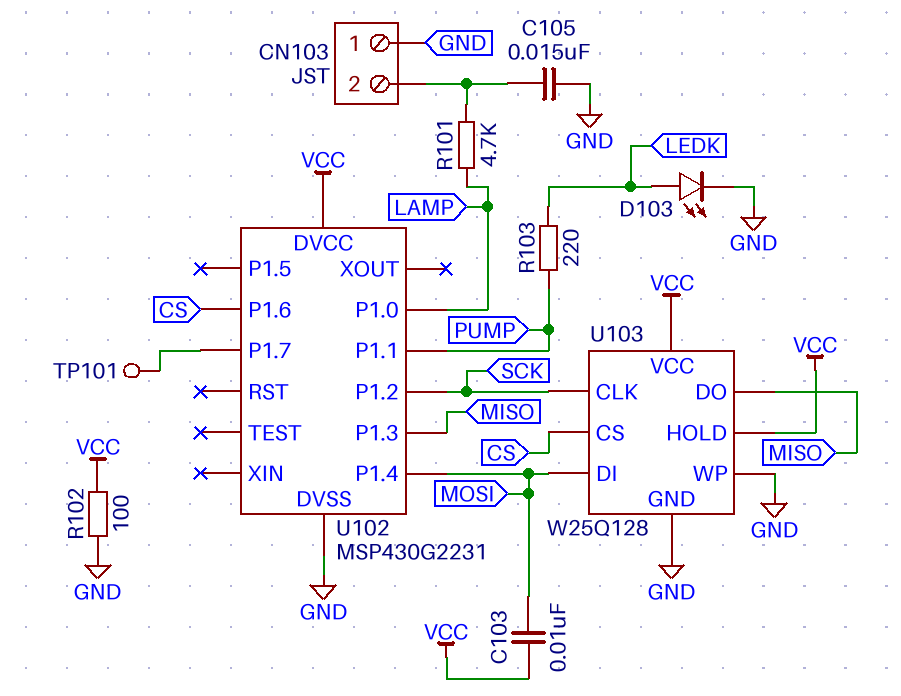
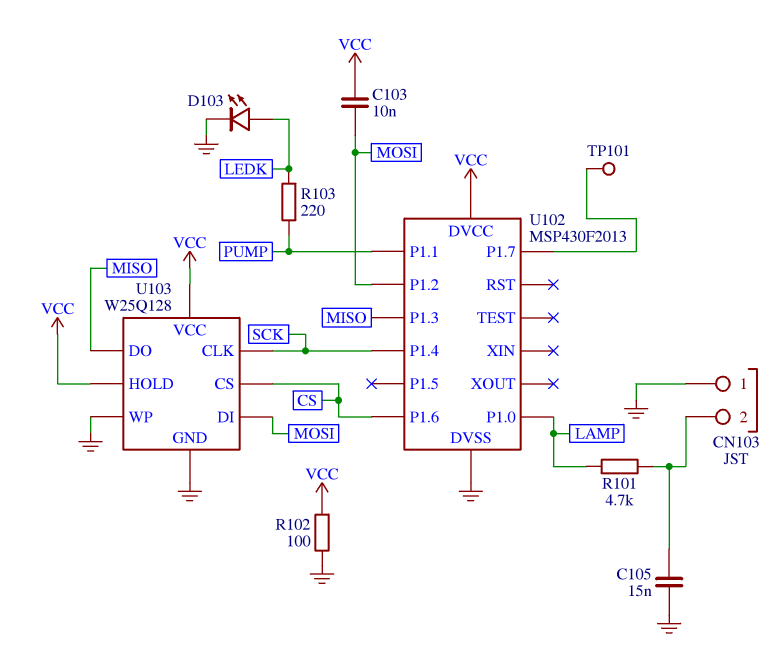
U102: MSP430G2231 -> MSP430F2013
U102 pin P1.2: SCK -> MOSI
U102 pin P1.4: MOSI -> SCK

